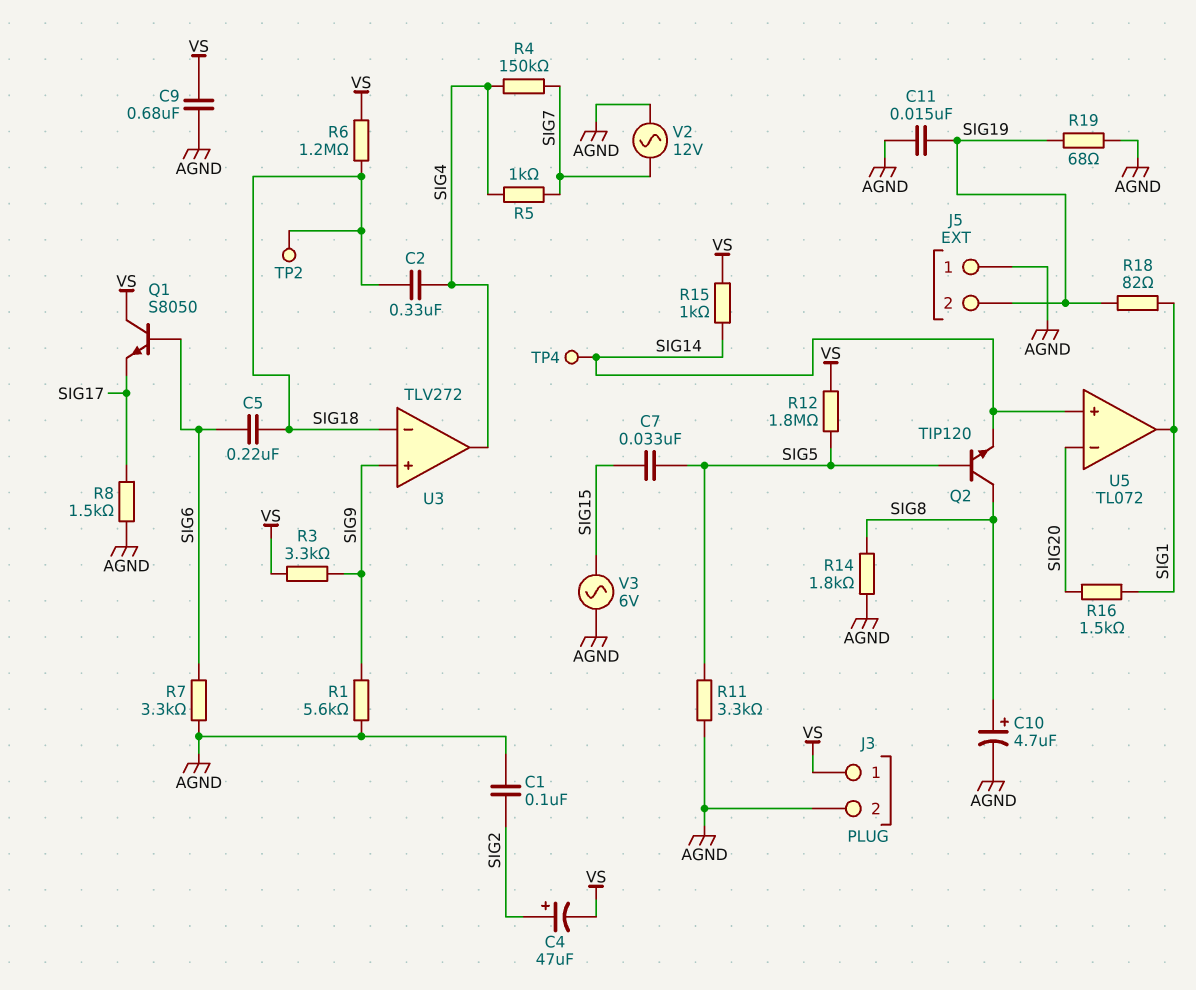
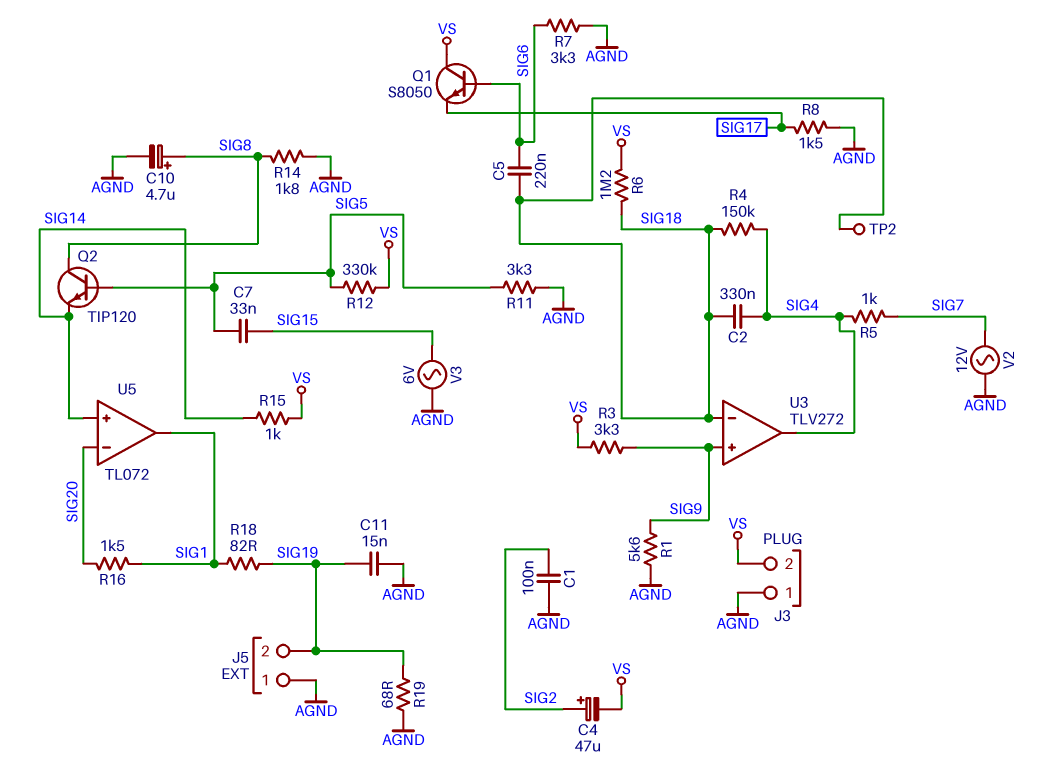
C9: 680nF (AGND, VS) -> none
J3 pin 1: VS -> AGND
J3 pin 2: AGND -> VS
R4: 150k (SIG4, SIG7) -> 150k (SIG4, SIG18)
R12: 1.8M (SIG5, VS) -> 330k (SIG5, VS)
TP4: test point (SIG14) -> none

